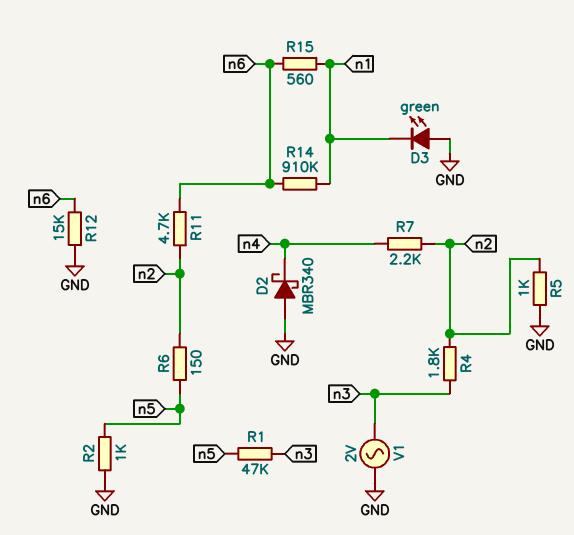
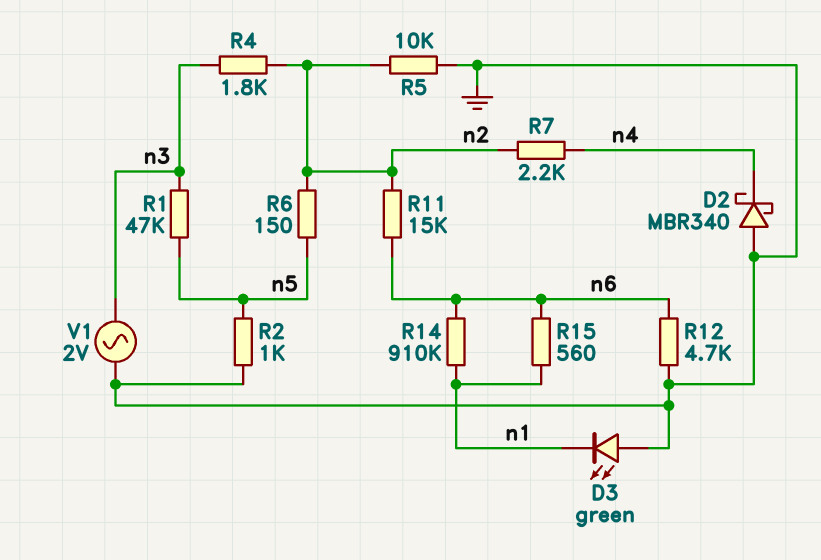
R5: 1k (GND, n2) -> 10k (GND, n2)
R11: 4.7k (n2, n6) -> 15k (n2, n6)
R12: 15k (GND, n6) -> 4.7k (GND, n6)

